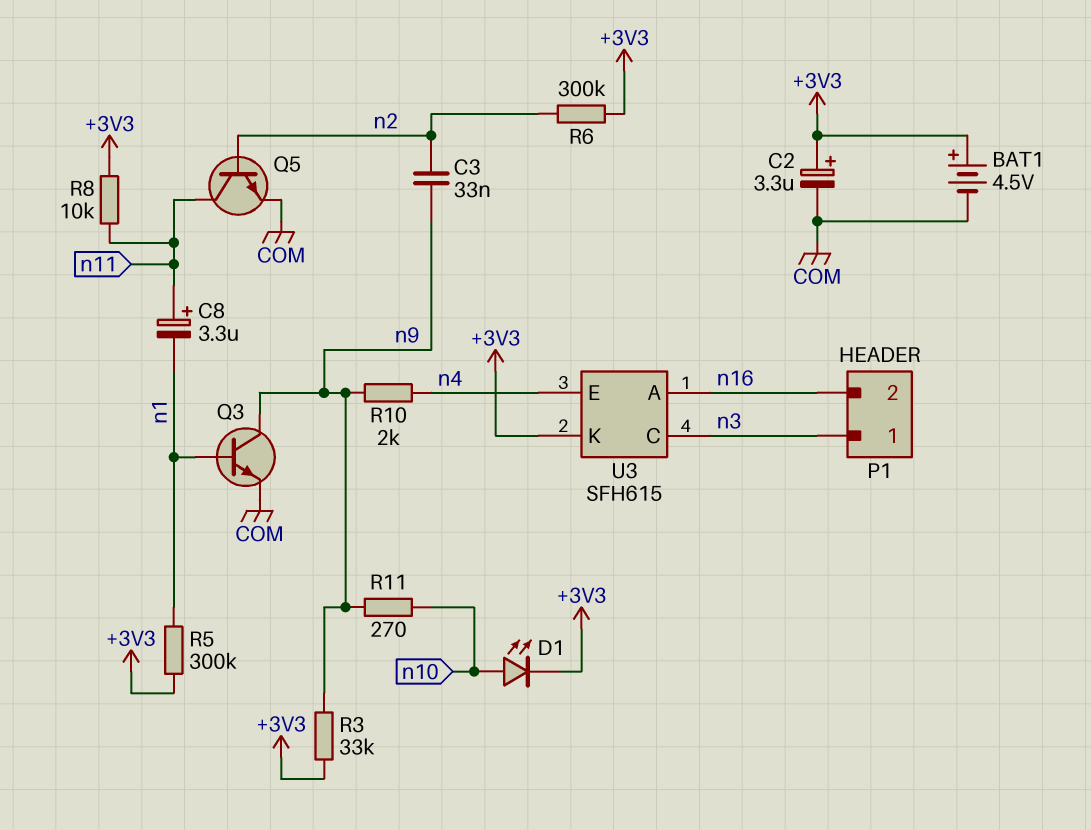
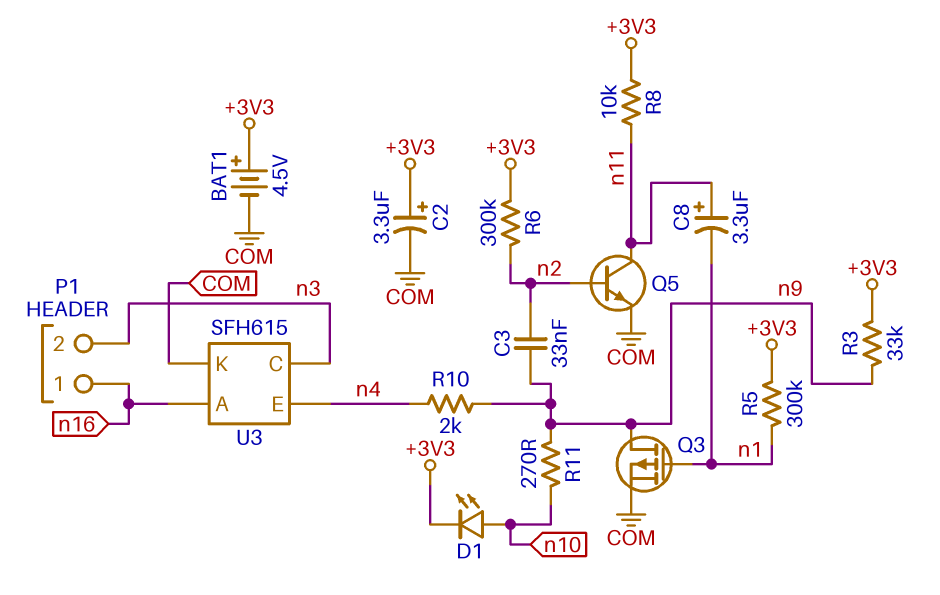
P1 pin 1: n3 -> n16
P1 pin 2: n16 -> n3
Q3: NPN (B n1, C n9, E COM) -> PMOS (G n1, D n9, S COM)
U3 pin K: +3V3 -> COM

